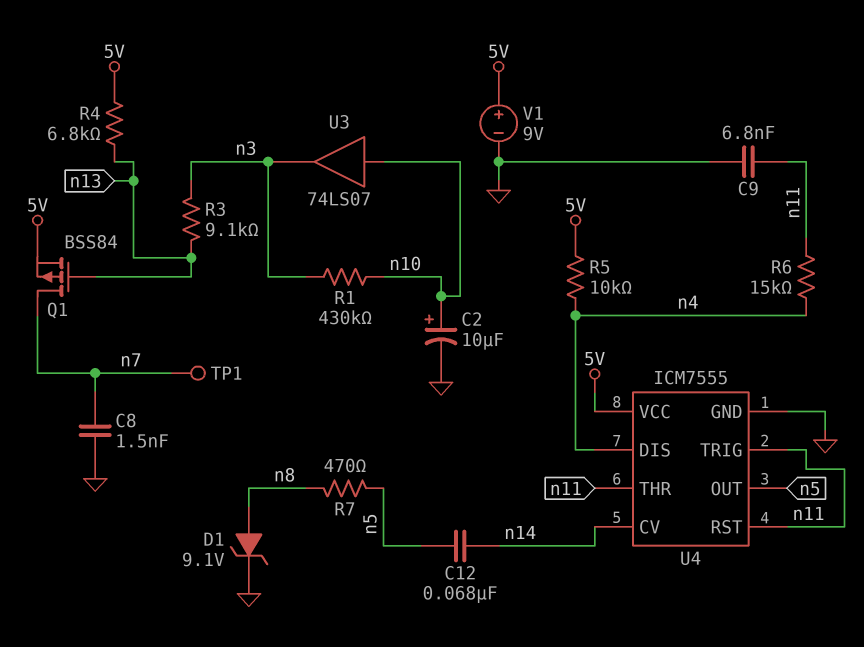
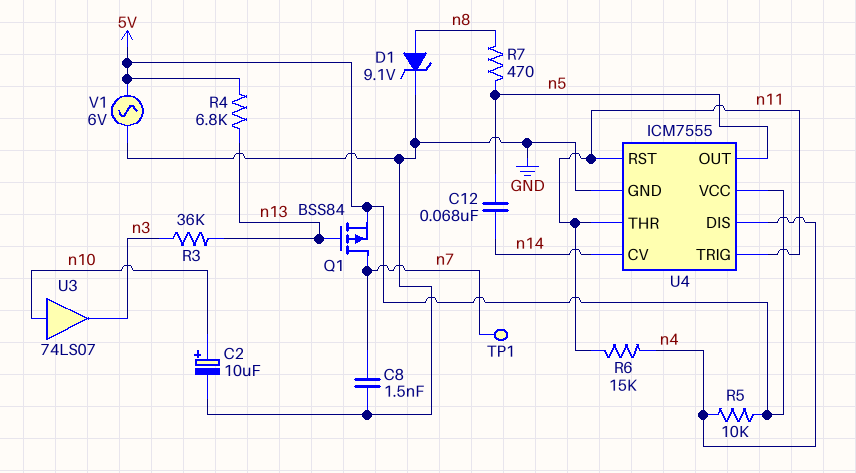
C9: 6.8nF (GND, n11) -> none
R1: 430k (n3, n10) -> none
R3: 9.1k (n3, n13) -> 36k (n3, n13)
V1: 9V (plus 5V, minus GND) -> AC 6V (5V, GND)

